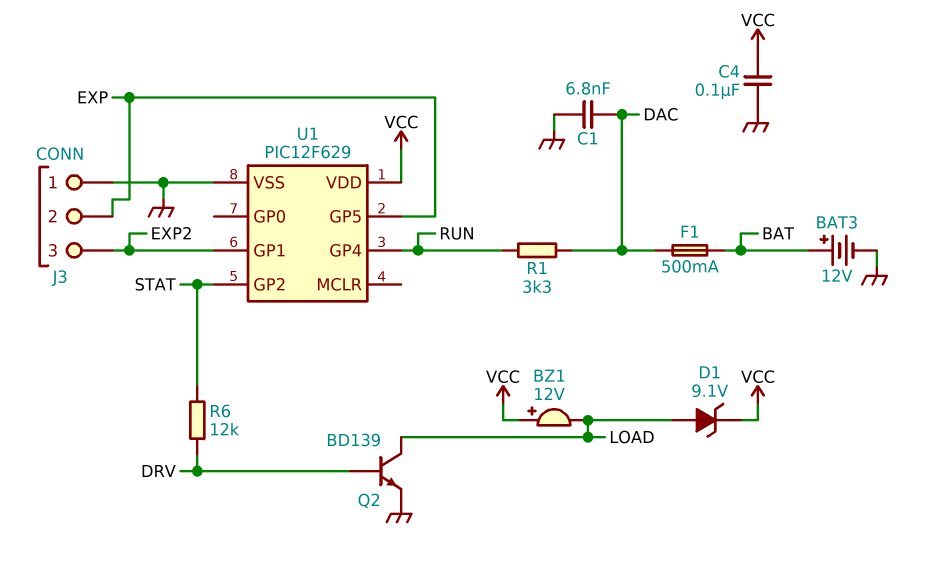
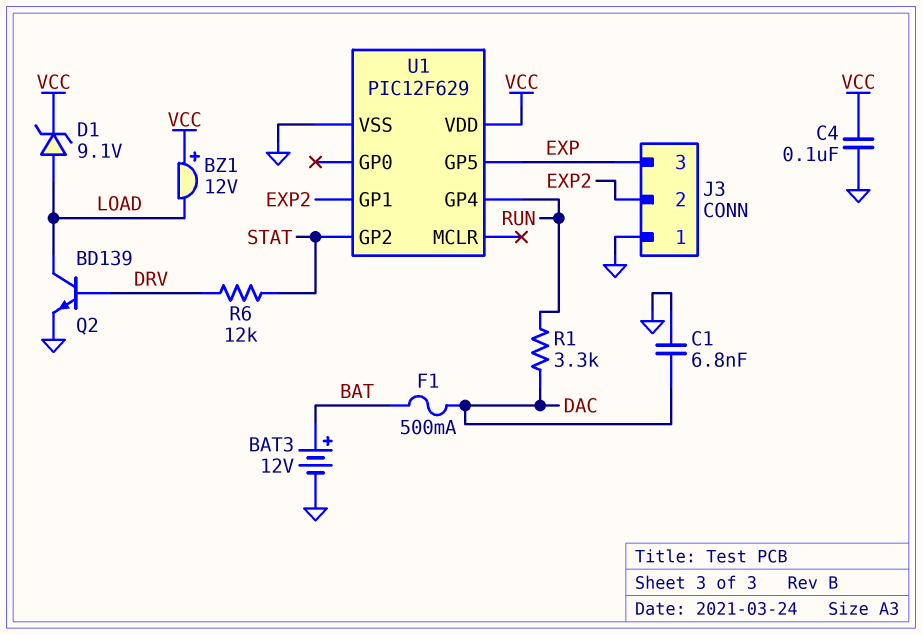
J3 pin 2: EXP -> EXP2
J3 pin 3: EXP2 -> EXP

